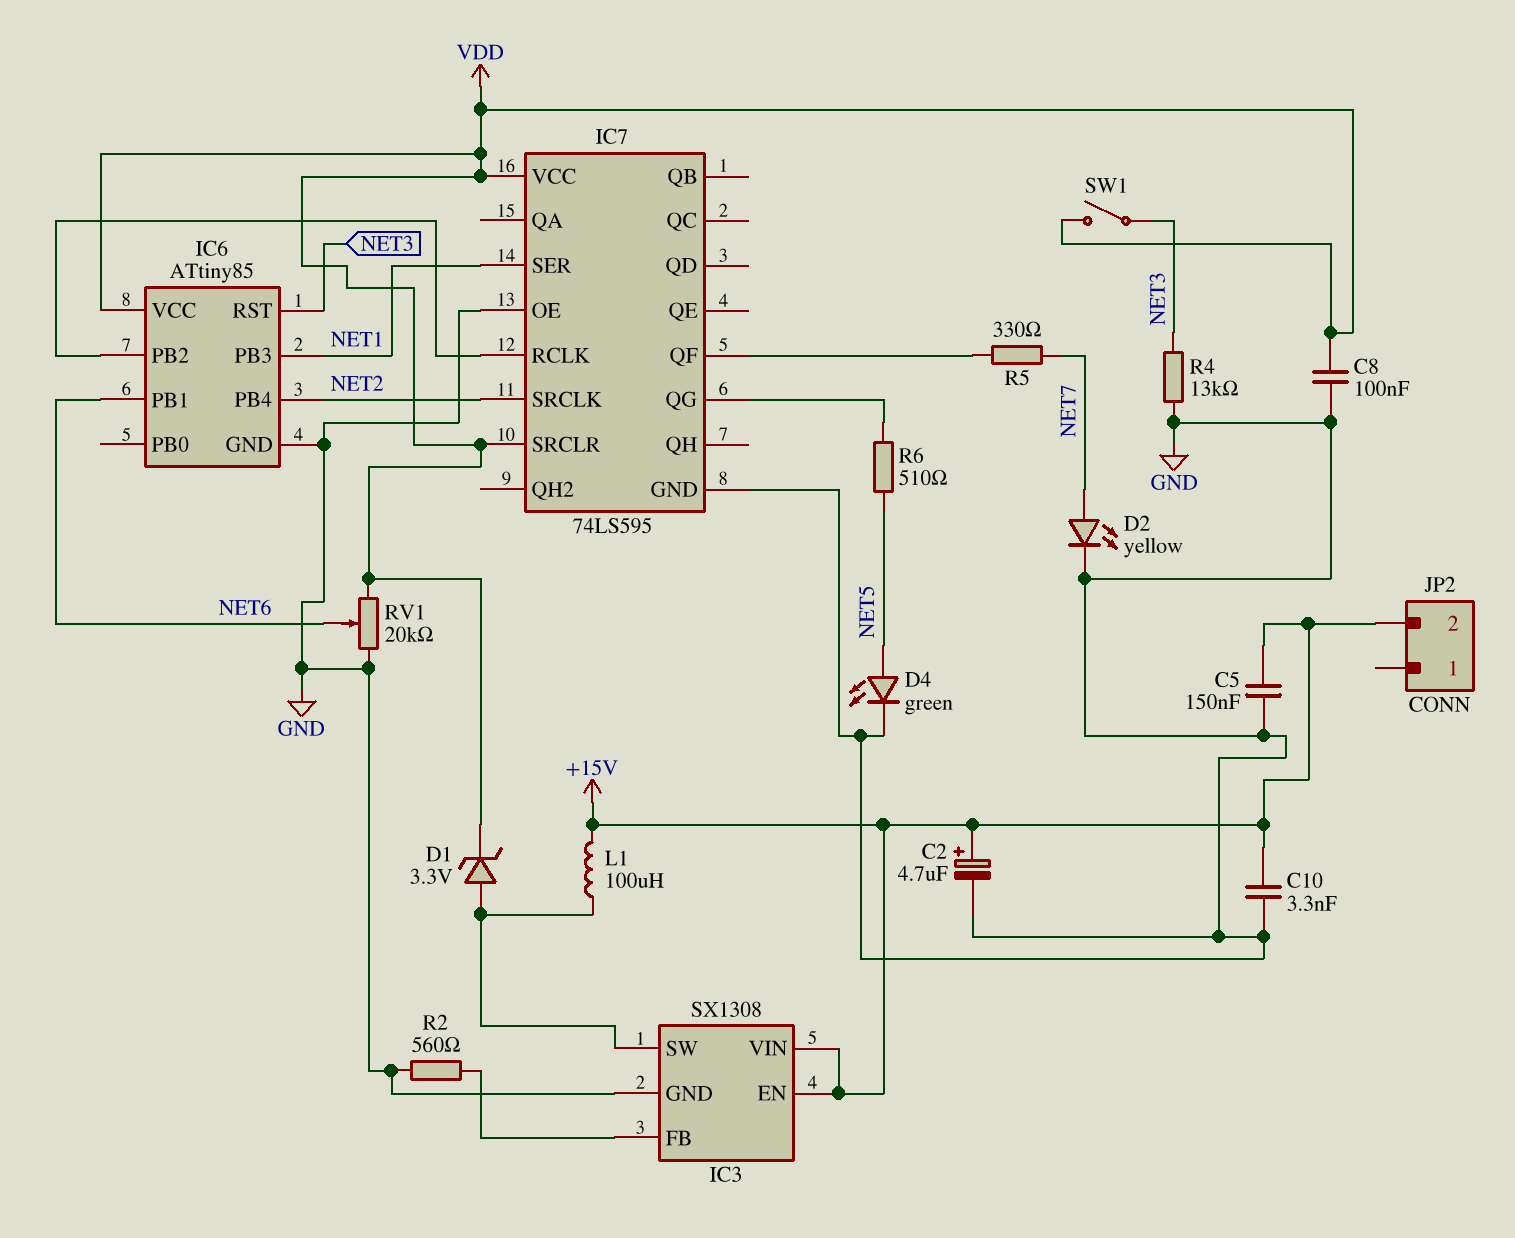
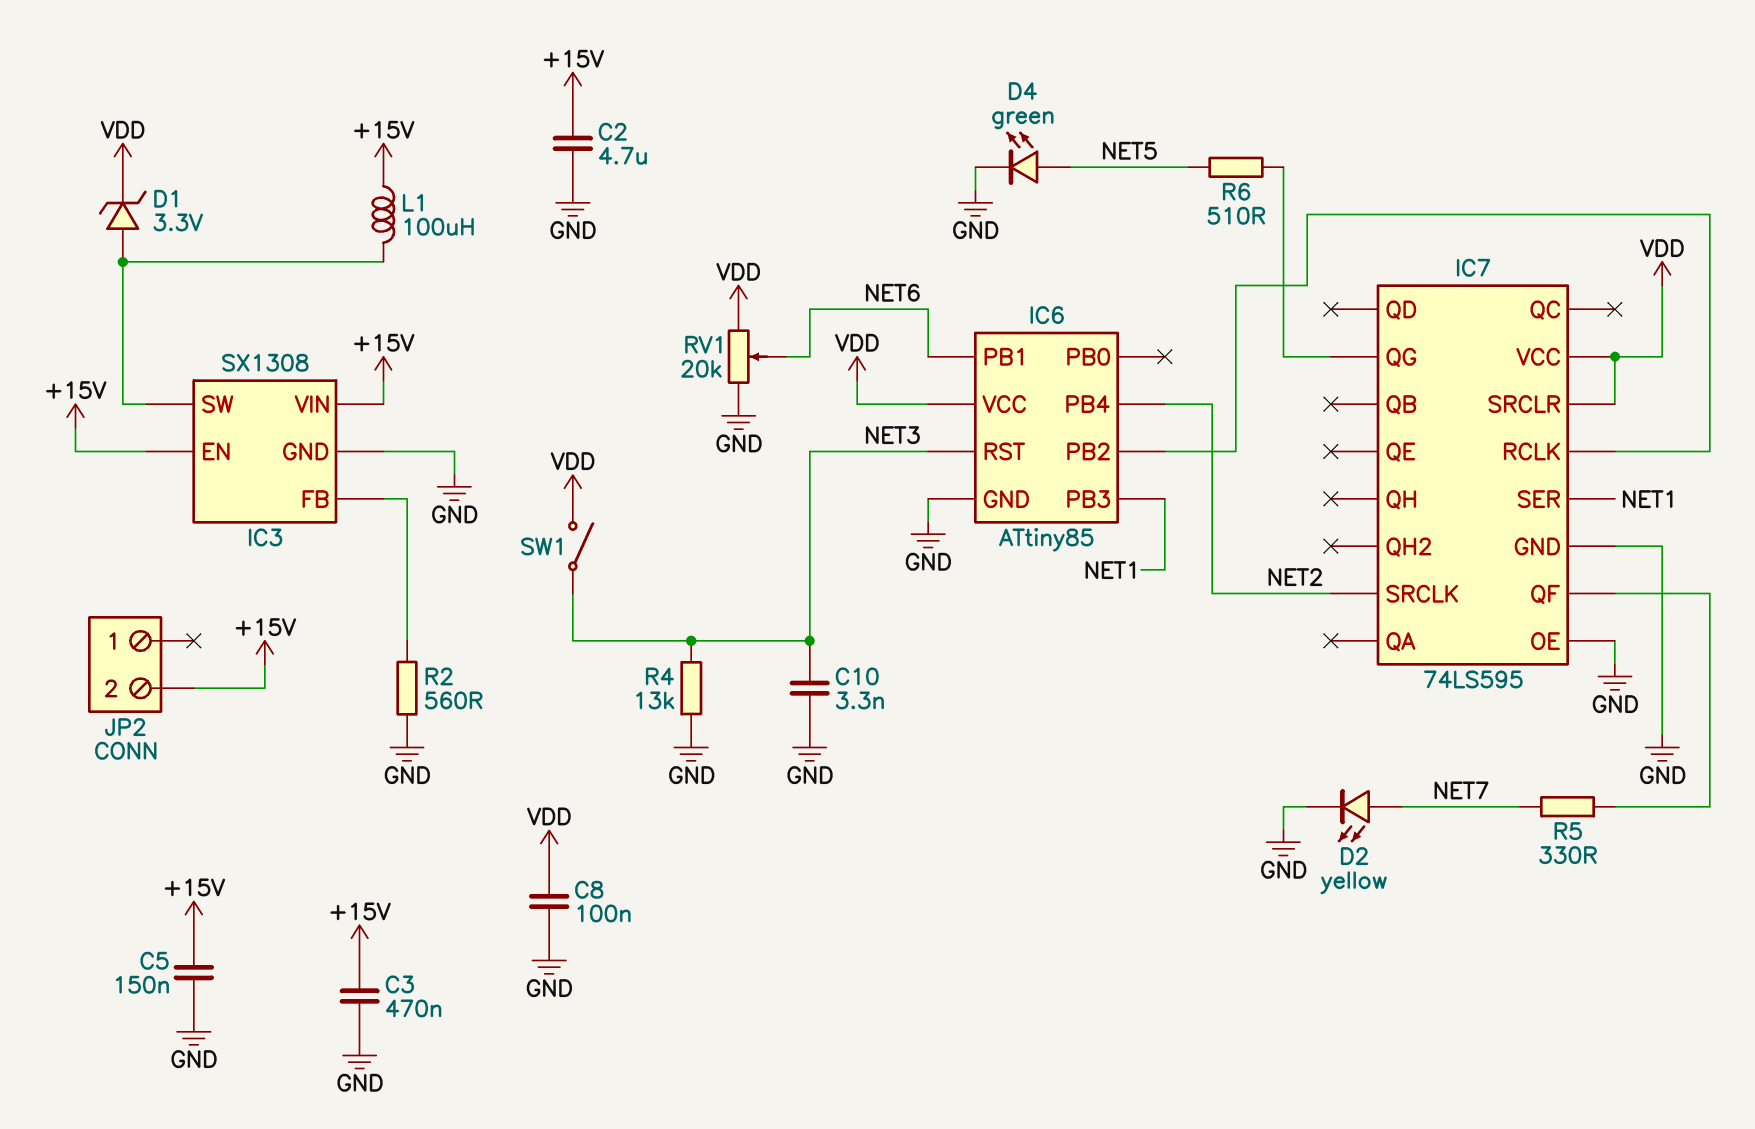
C2: 4.7uF (plus +15V, minus GND) -> 4.7uF (+15V, GND)
C3: none -> 470nF (+15V, GND)
C10: 3.3nF (+15V, GND) -> 3.3nF (GND, NET3)

